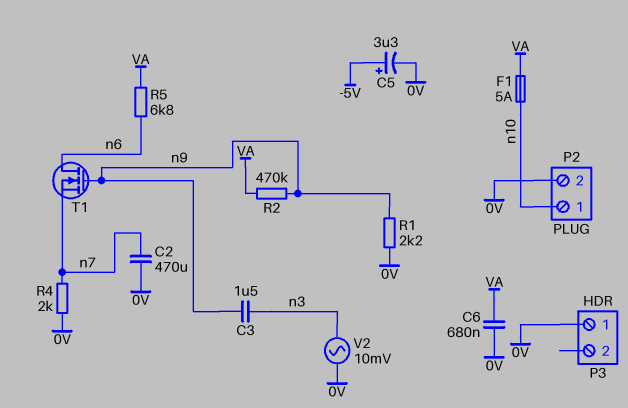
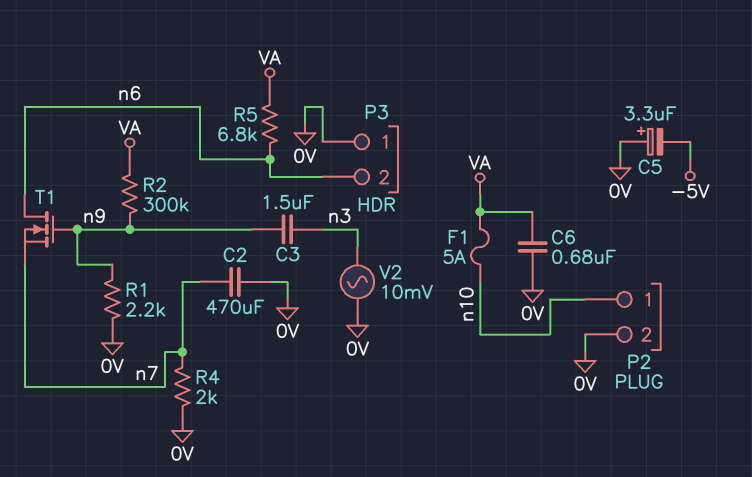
C5: 3.3uF (plus -5V, minus 0V) -> 3.3uF (plus 0V, minus -5V)
P3 pin 2: none -> n6
R2: 470k (VA, n9) -> 300k (VA, n9)

